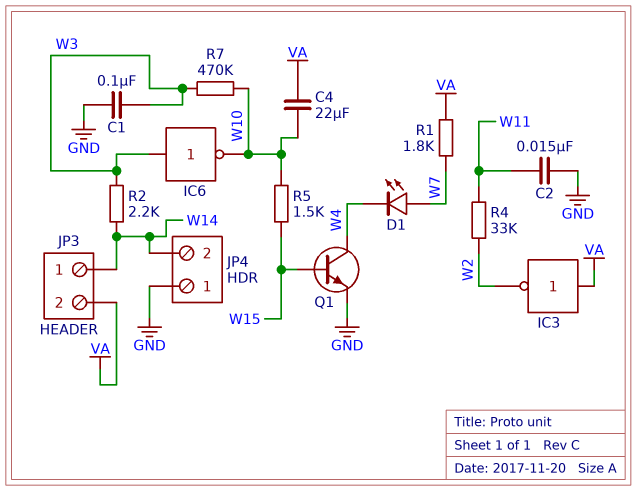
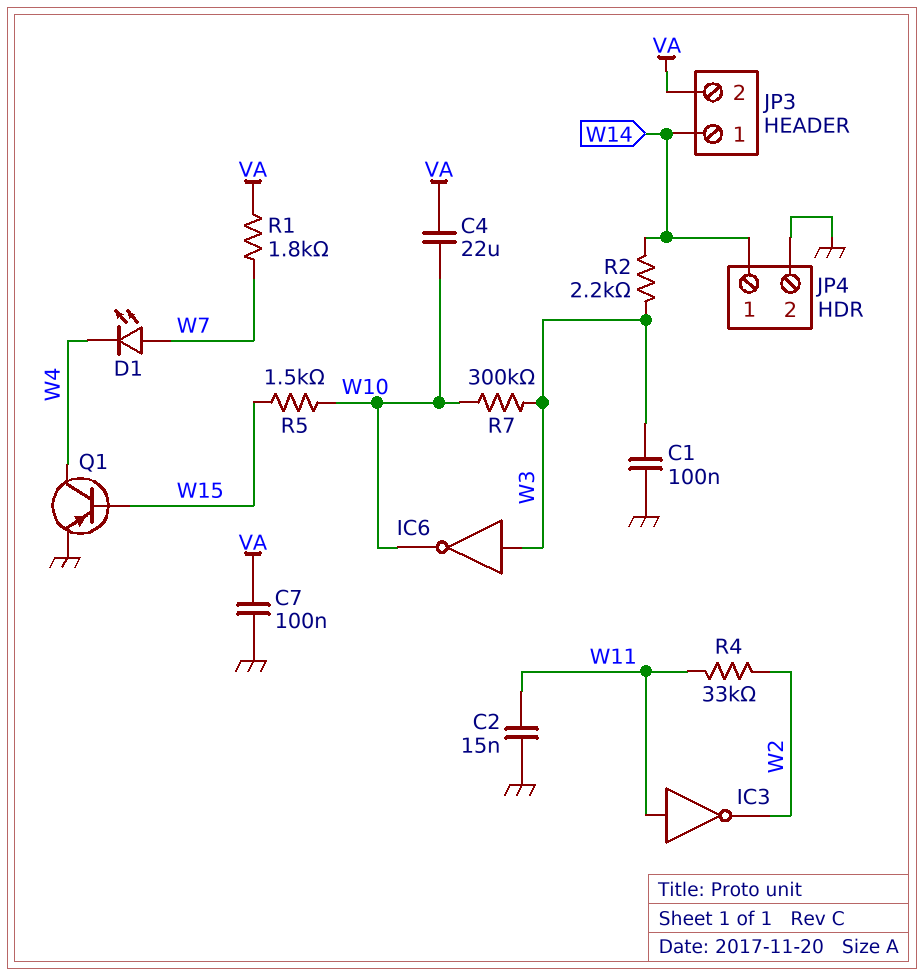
C7: none -> 100nF (GND, VA)
IC3: NOT (in VA, out W2) -> NOT (in W11, out W2)
JP4 pin 1: GND -> W14
JP4 pin 2: W14 -> GND
Q1: NPN (B W15, C W4, E GND) -> PNP (B W15, C W4, E GND)
R7: 470k (W3, W10) -> 300k (W3, W10)

